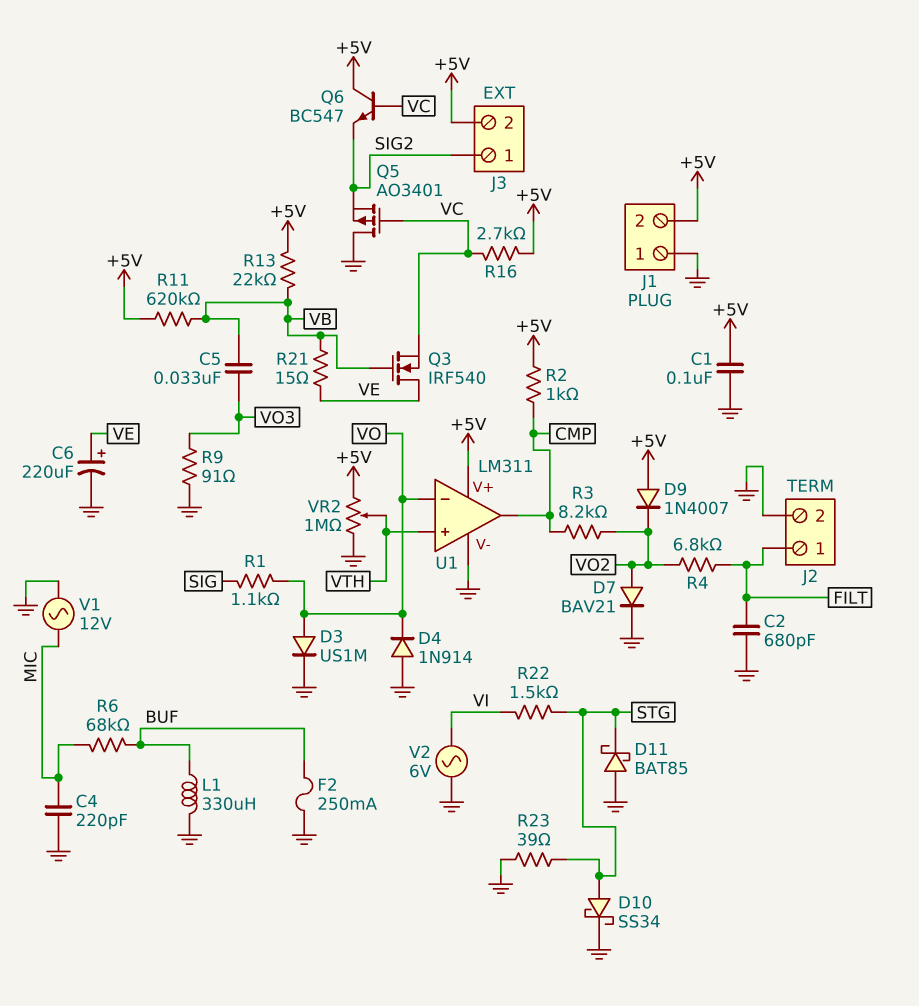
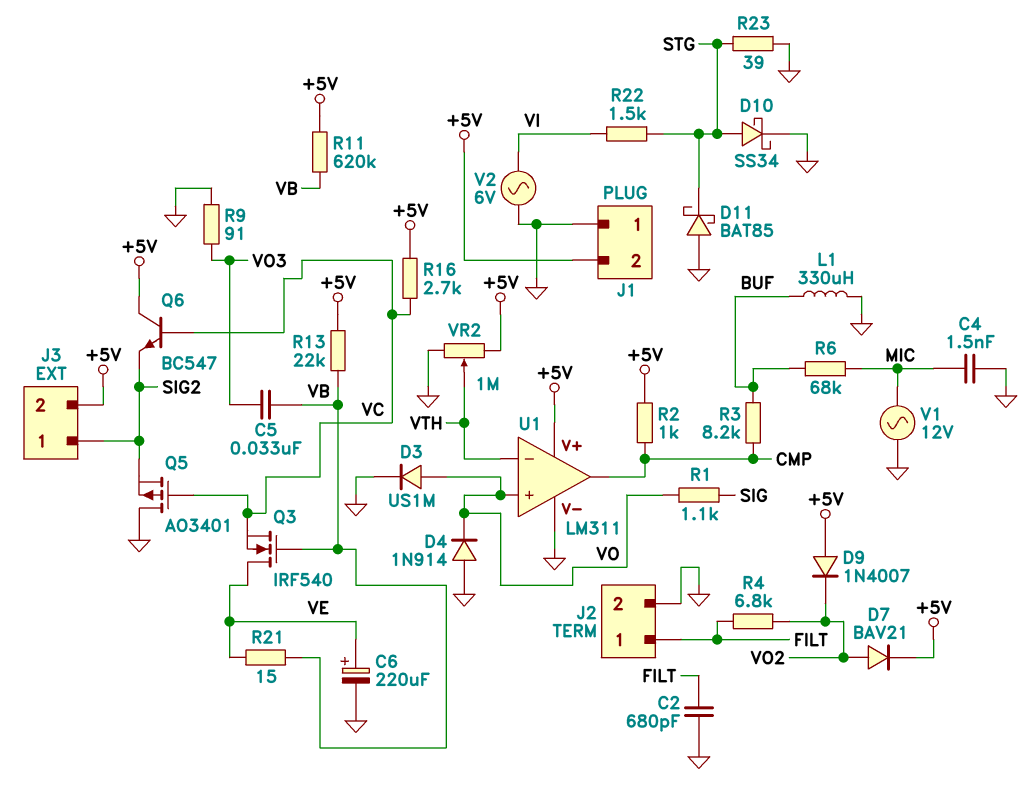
C1: 100nF (+5V, GND) -> none
C4: 220pF (GND, MIC) -> 1.5nF (GND, MIC)
D7: diode BAV21 (A VO2, K GND) -> diode BAV21 (A VO2, K +5V)
F2: 250mA (BUF, GND) -> none
R3: 8.2k (CMP, VO2) -> 8.2k (BUF, CMP)
U1 pin in+: VTH -> VO
U1 pin in-: VO -> VTH

